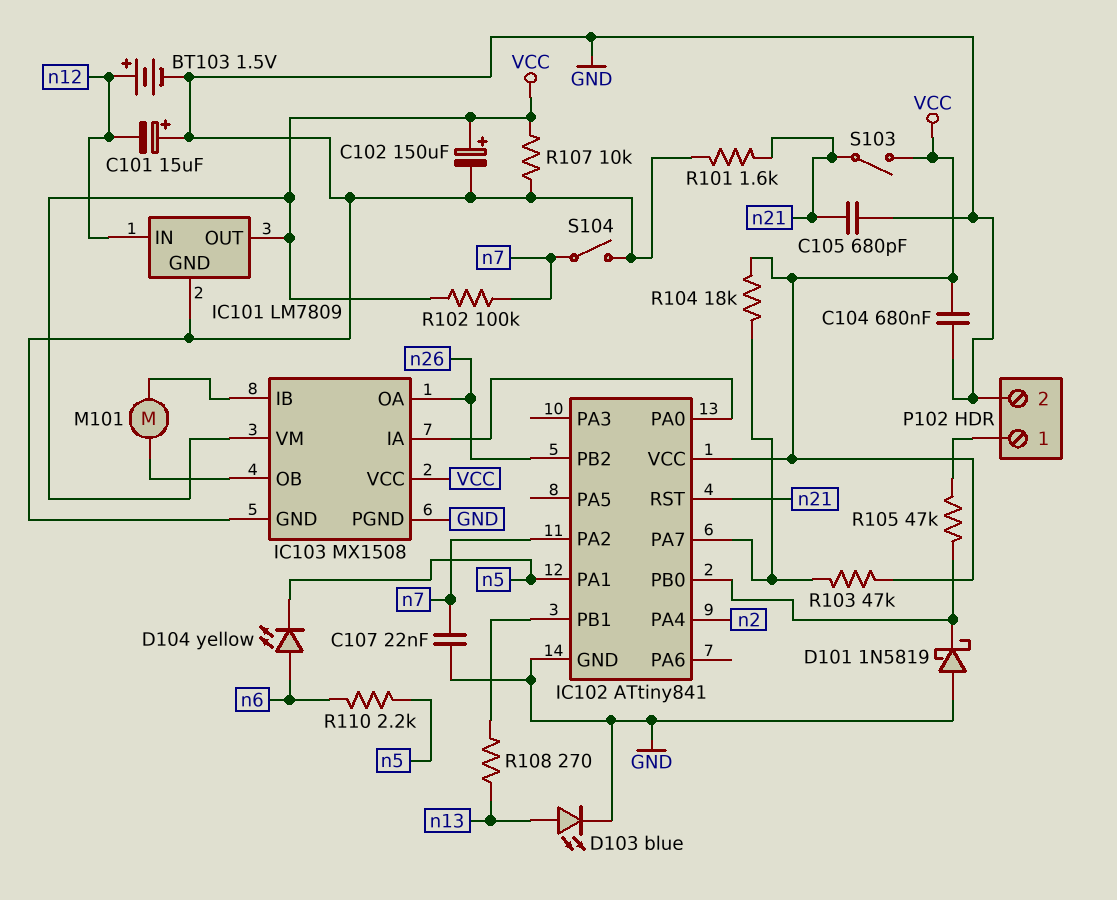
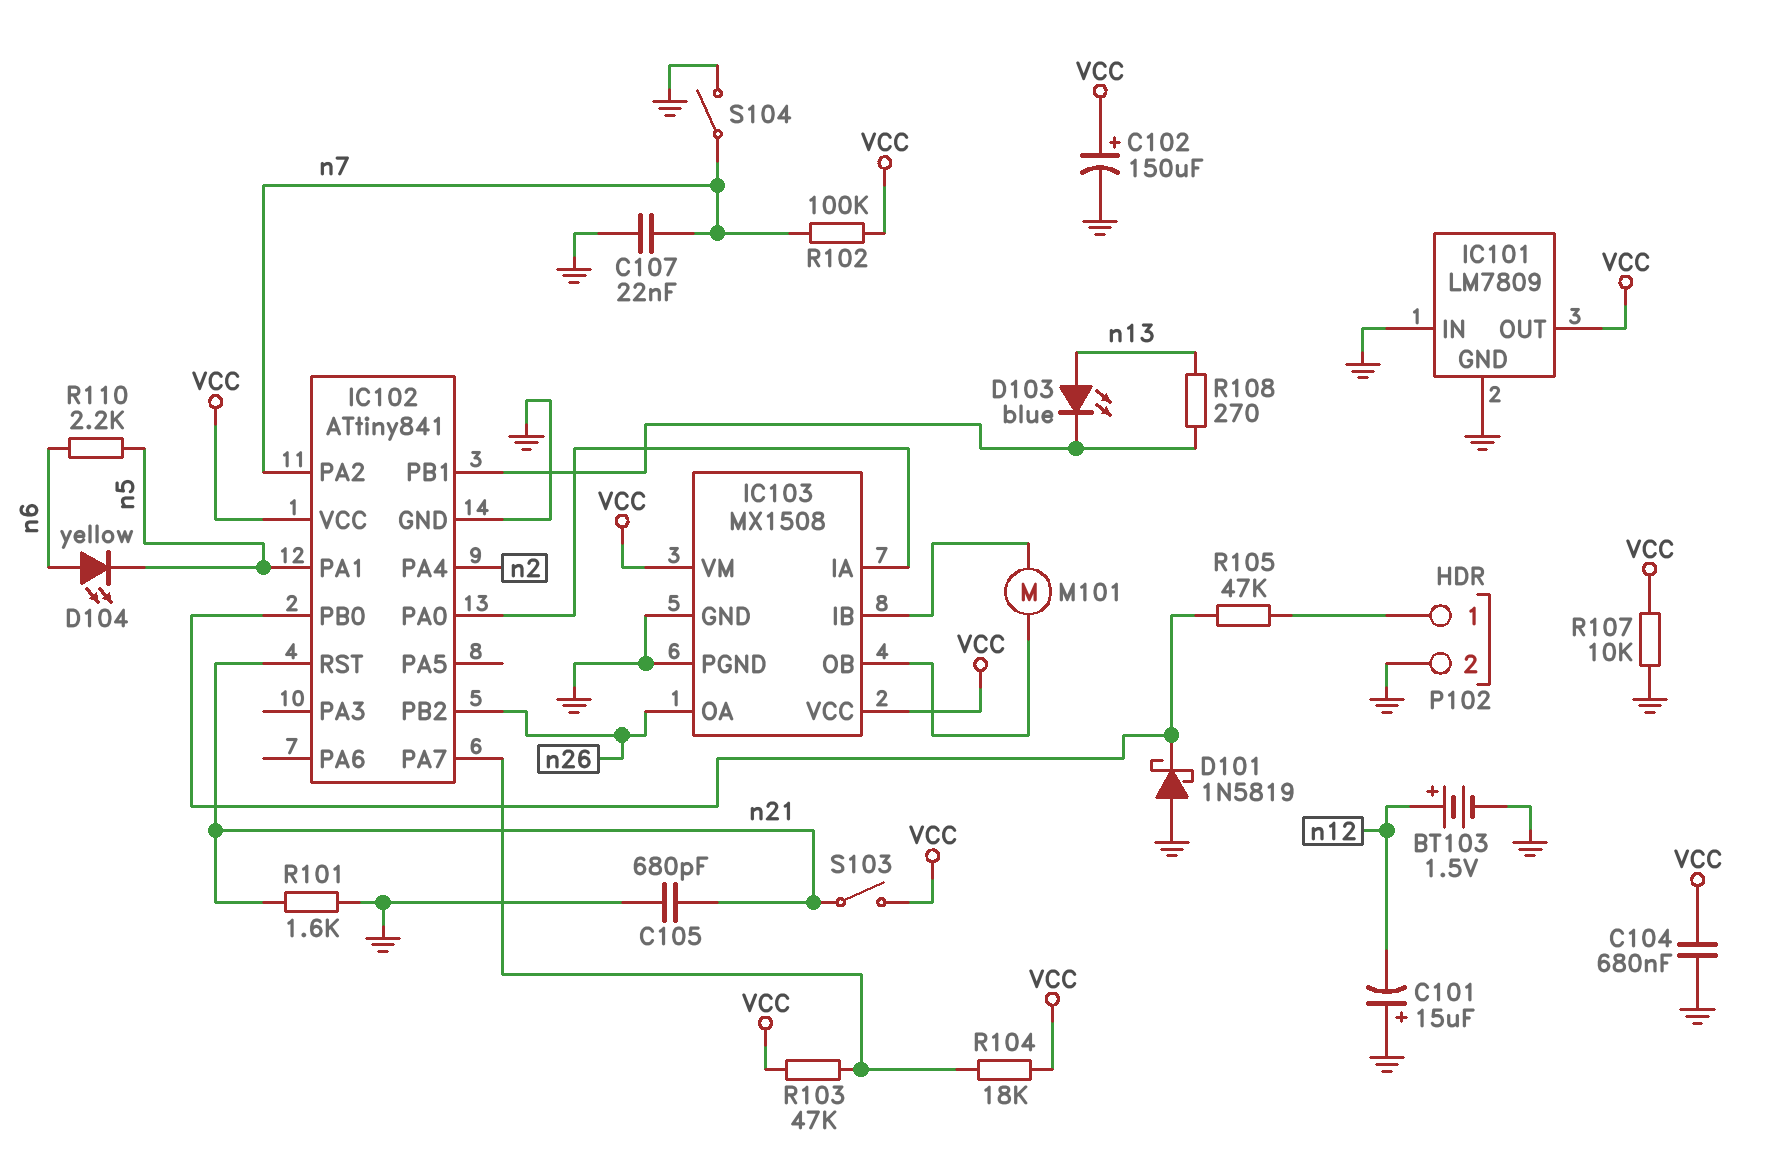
D103: LED blue (A n13, K GND) -> LED blue (A n13, K IC102/PB1)
IC101 pin IN: n12 -> GND

